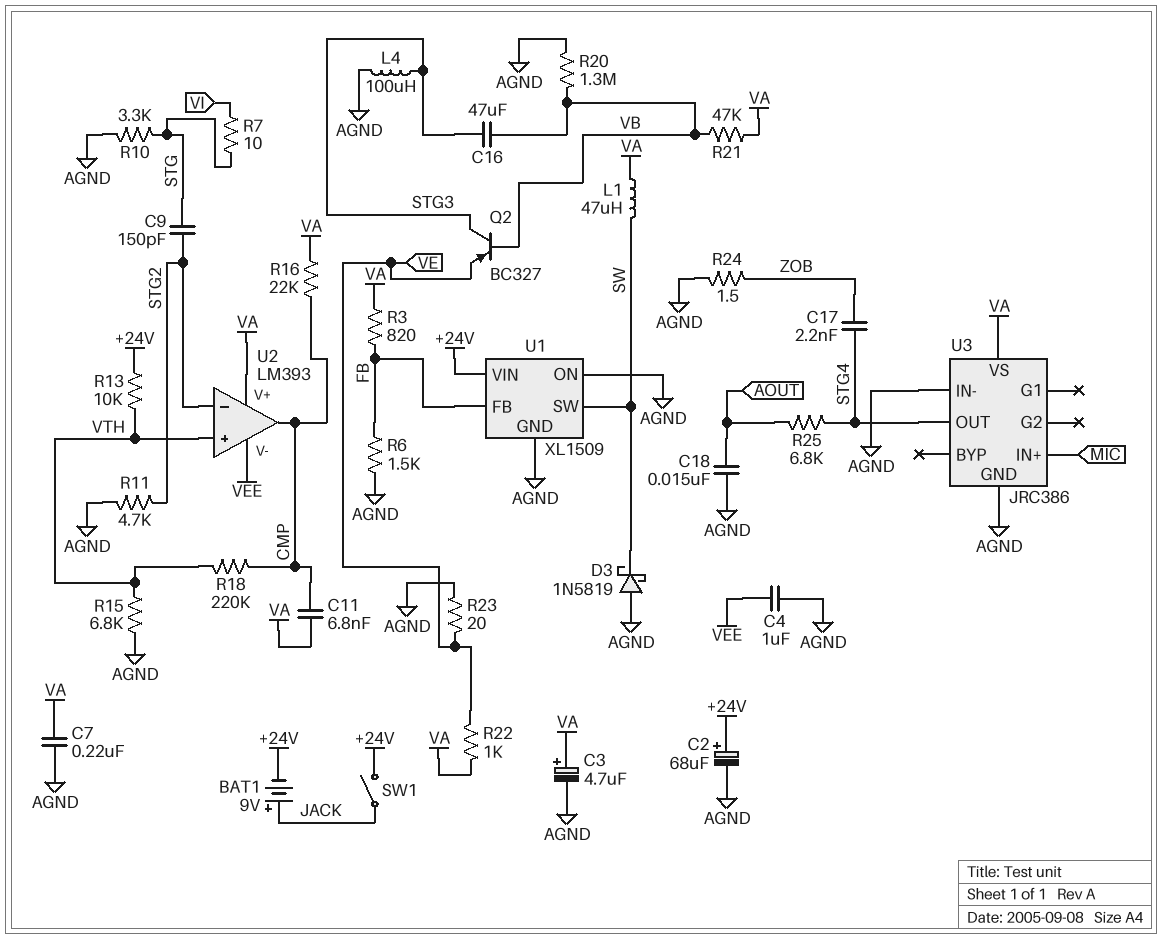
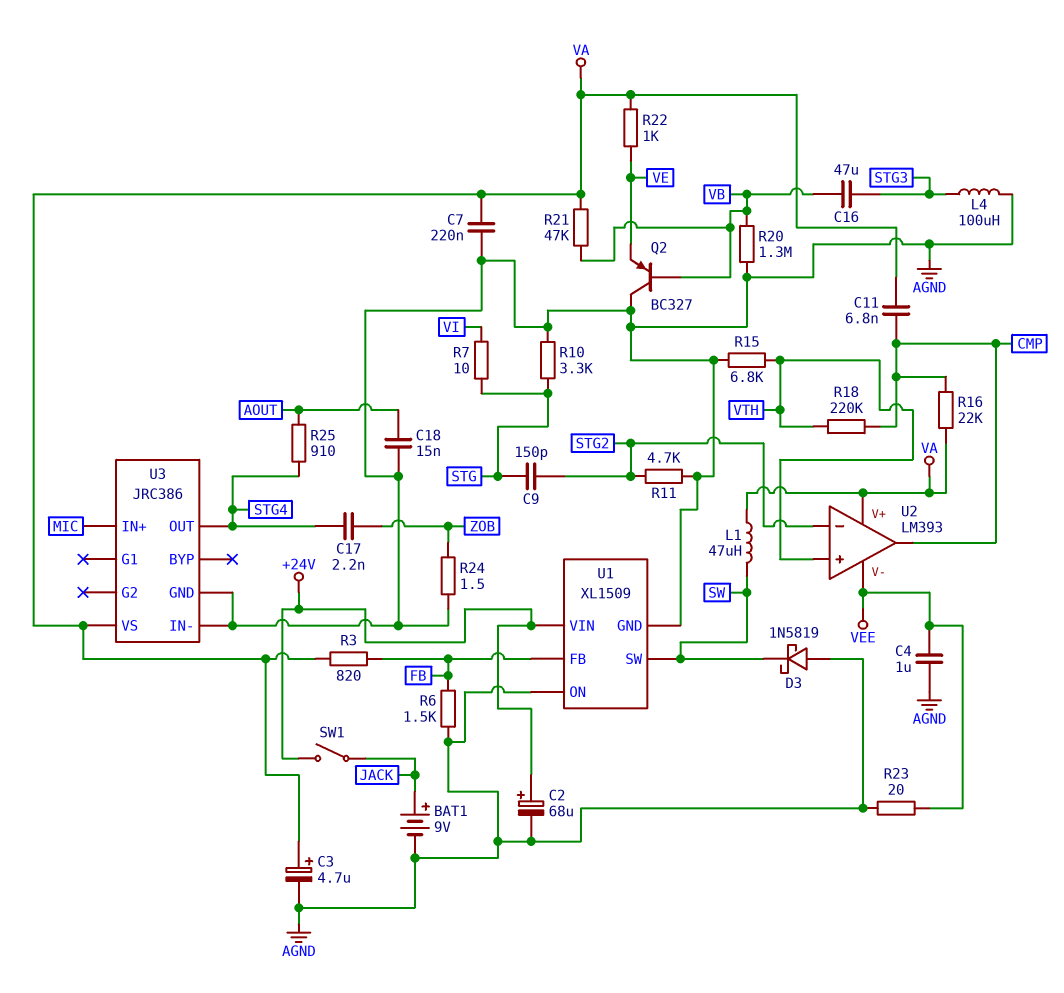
BAT1: 9V (plus JACK, minus +24V) -> 9V (plus JACK, minus AGND)
Q2: PNP BC327 (B VB, C STG3, E VE) -> PNP BC327 (B VB, C AGND, E VE)
R13: 10k (+24V, VTH) -> none
R23: 20 (AGND, VE) -> 20 (AGND, VEE)
R25: 6.8k (AOUT, STG4) -> 910 (AOUT, STG4)

